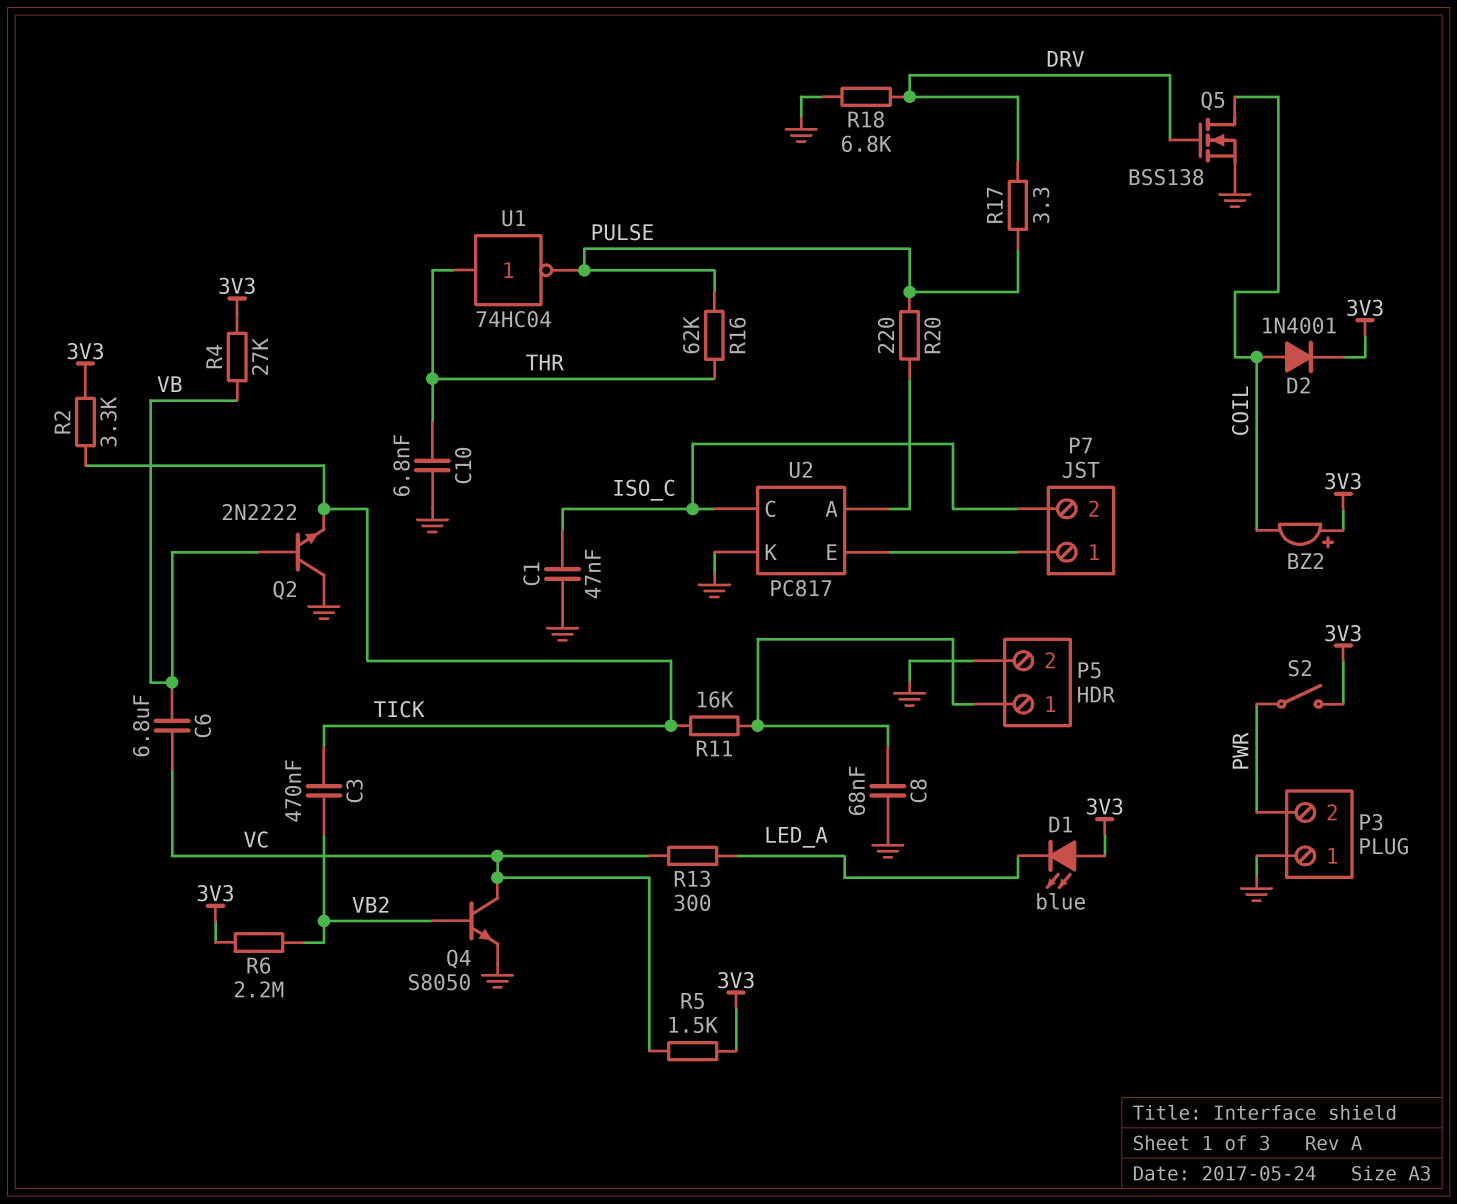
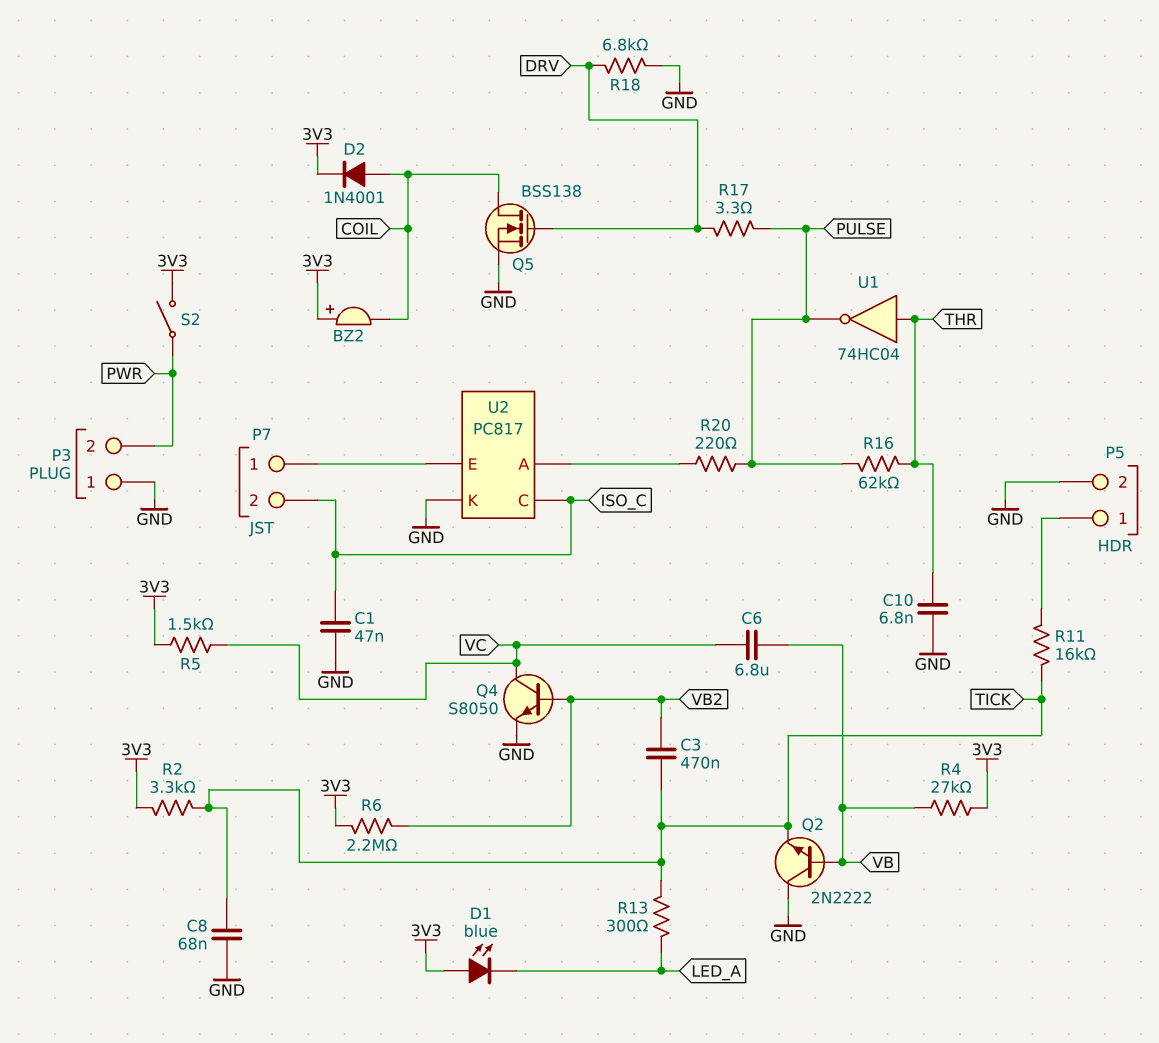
C8: 68nF (GND, P5/1) -> 68nF (GND, TICK)
R13: 300 (LED_A, VC) -> 300 (LED_A, TICK)

